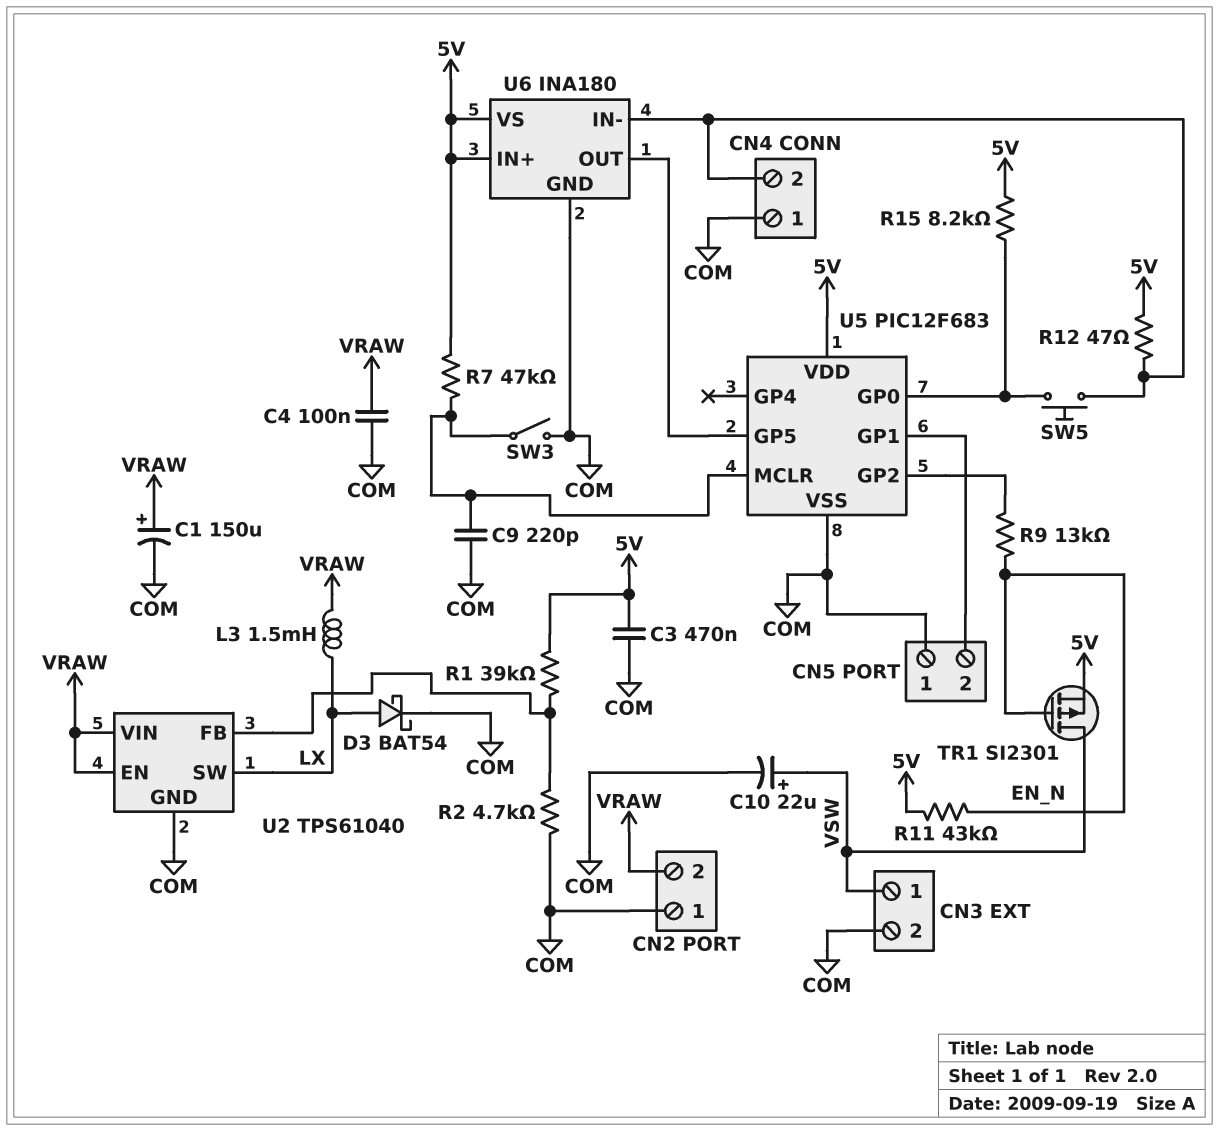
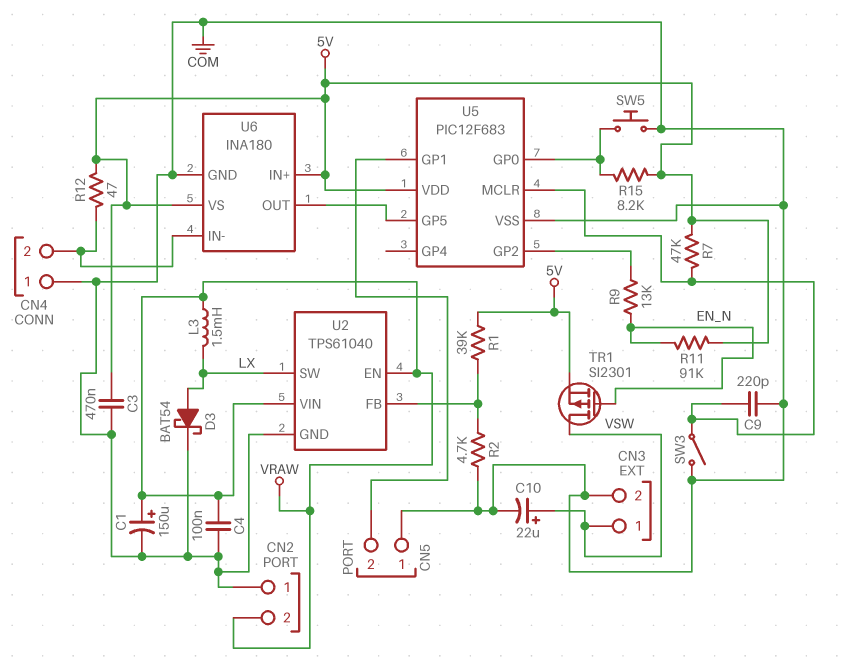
R11: 43k (5V, EN_N) -> 91k (5V, EN_N)
SW5: button (CN4/2, U5/GP0) -> button (COM, U5/GP0)

